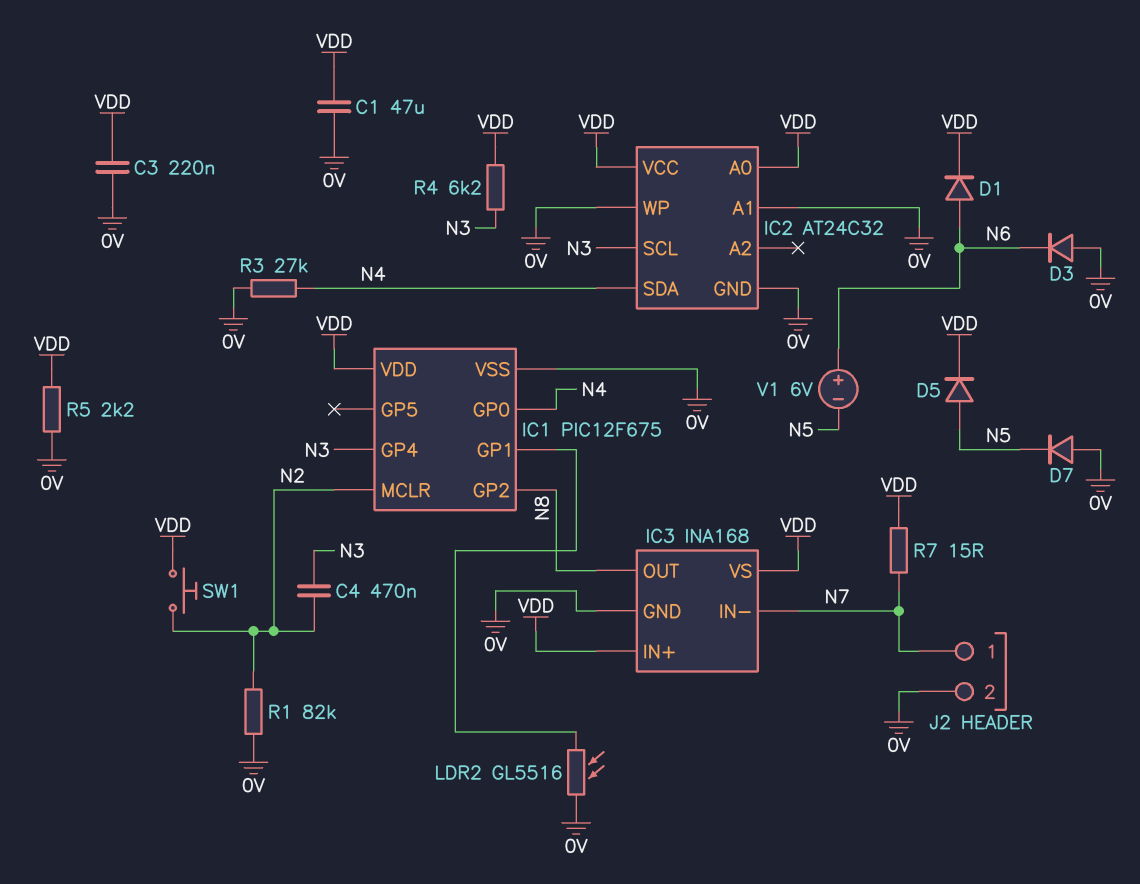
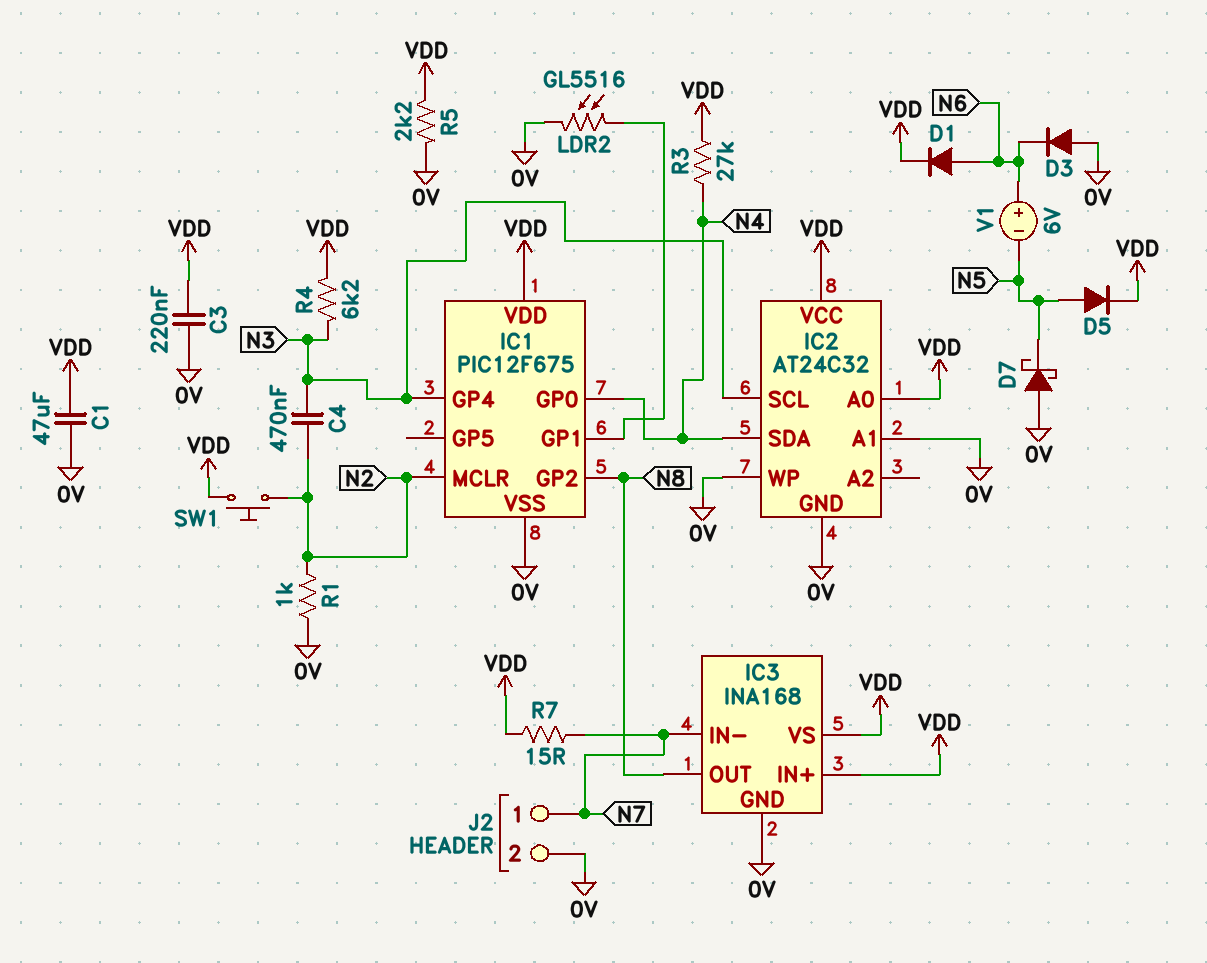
D7: diode (A 0V, K N5) -> schottky (A 0V, K N5)
R1: 82k (0V, N2) -> 1k (0V, N2)
R3: 27k (0V, N4) -> 27k (N4, VDD)

